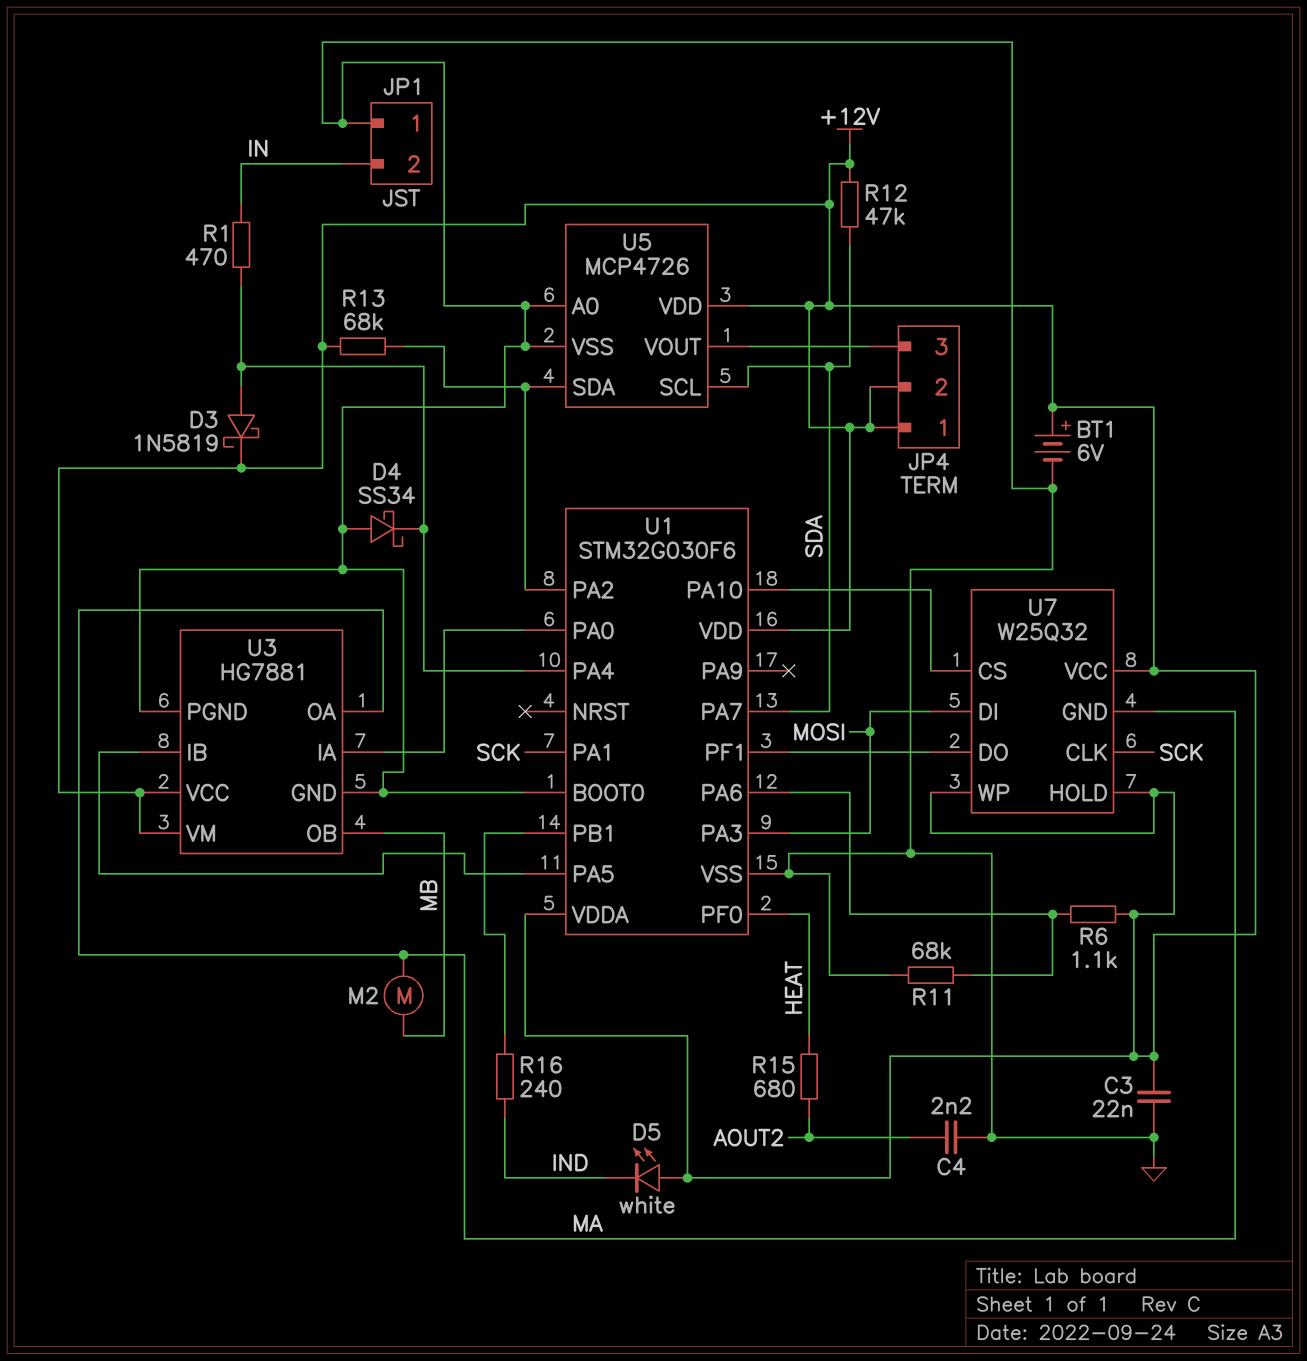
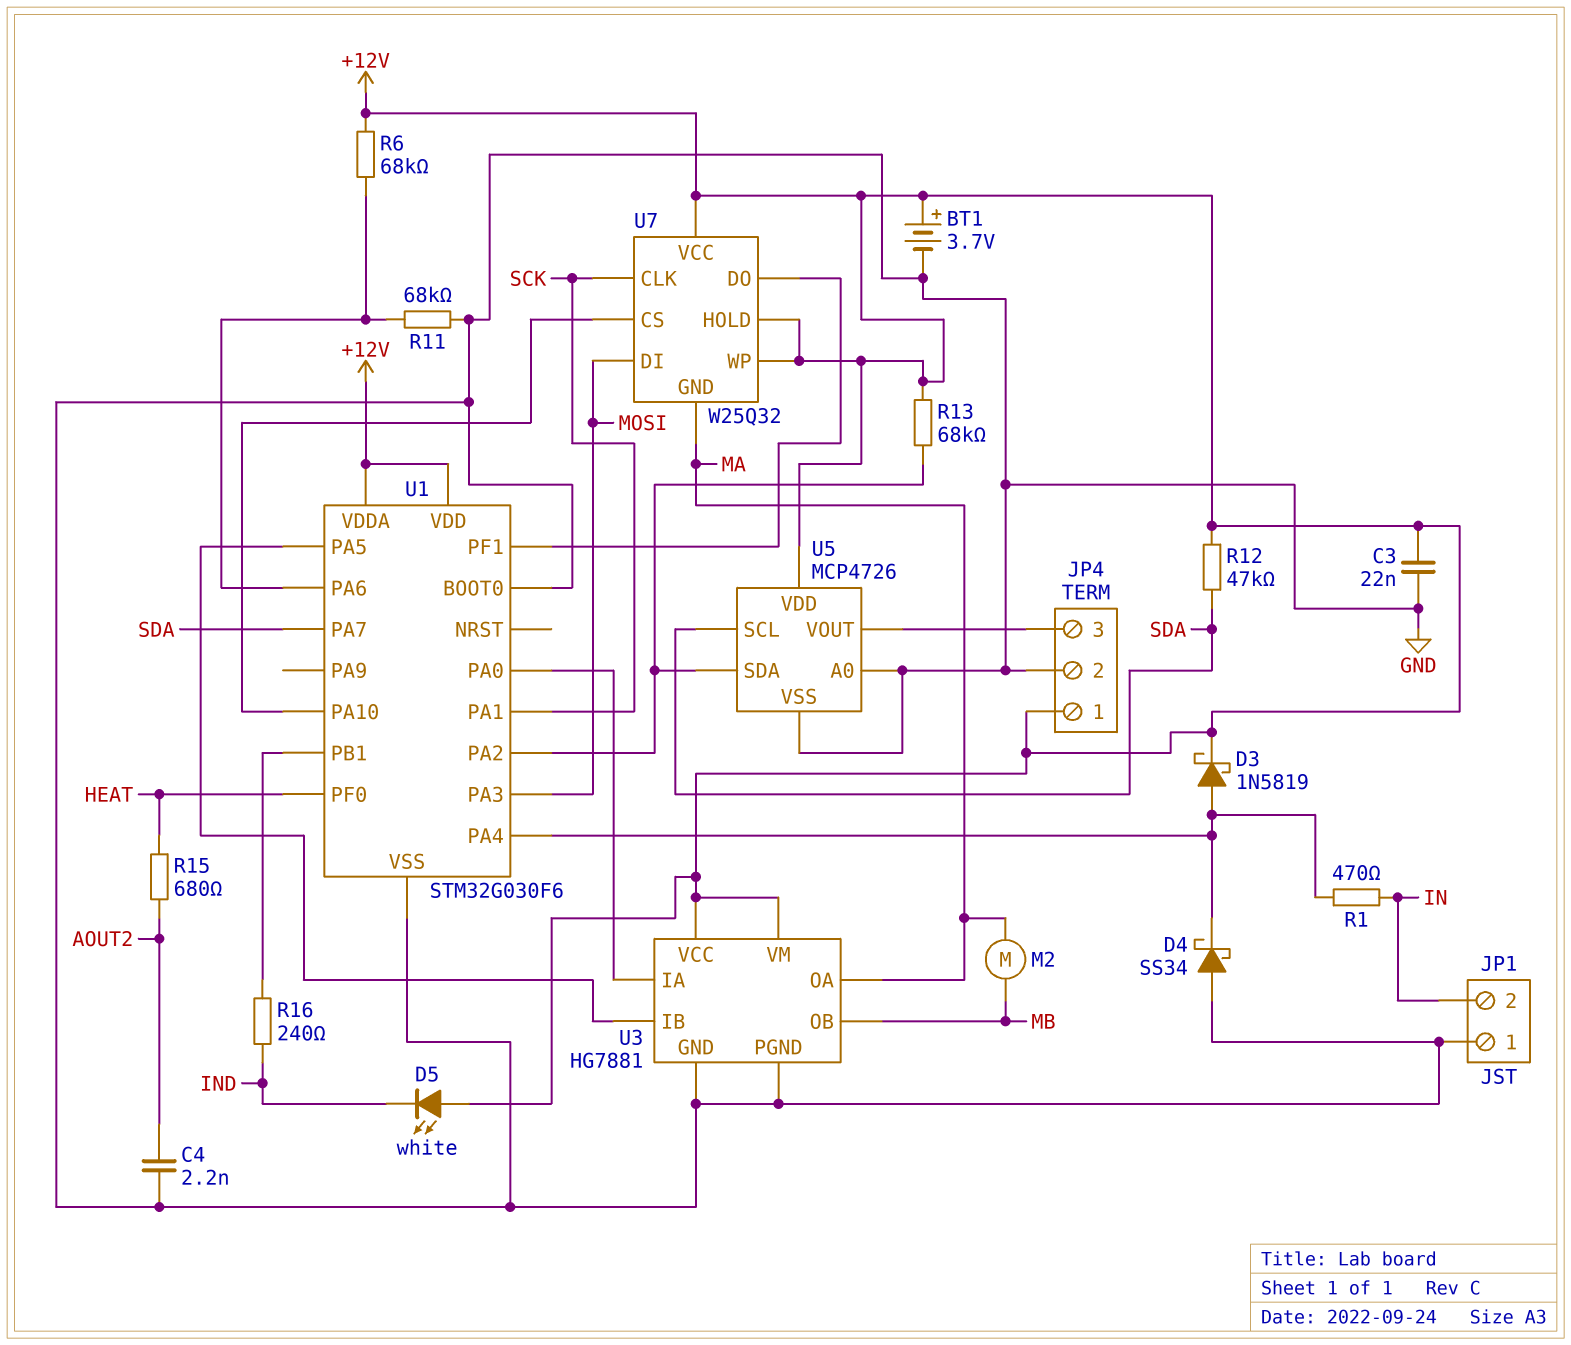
BT1: 6V (plus +12V, minus GND) -> 3.7V (plus +12V, minus GND)
JP4 pin 2: +12V -> GND
R6: 1.1k (+12V, U1/PA6) -> 68k (+12V, U1/PA6)

